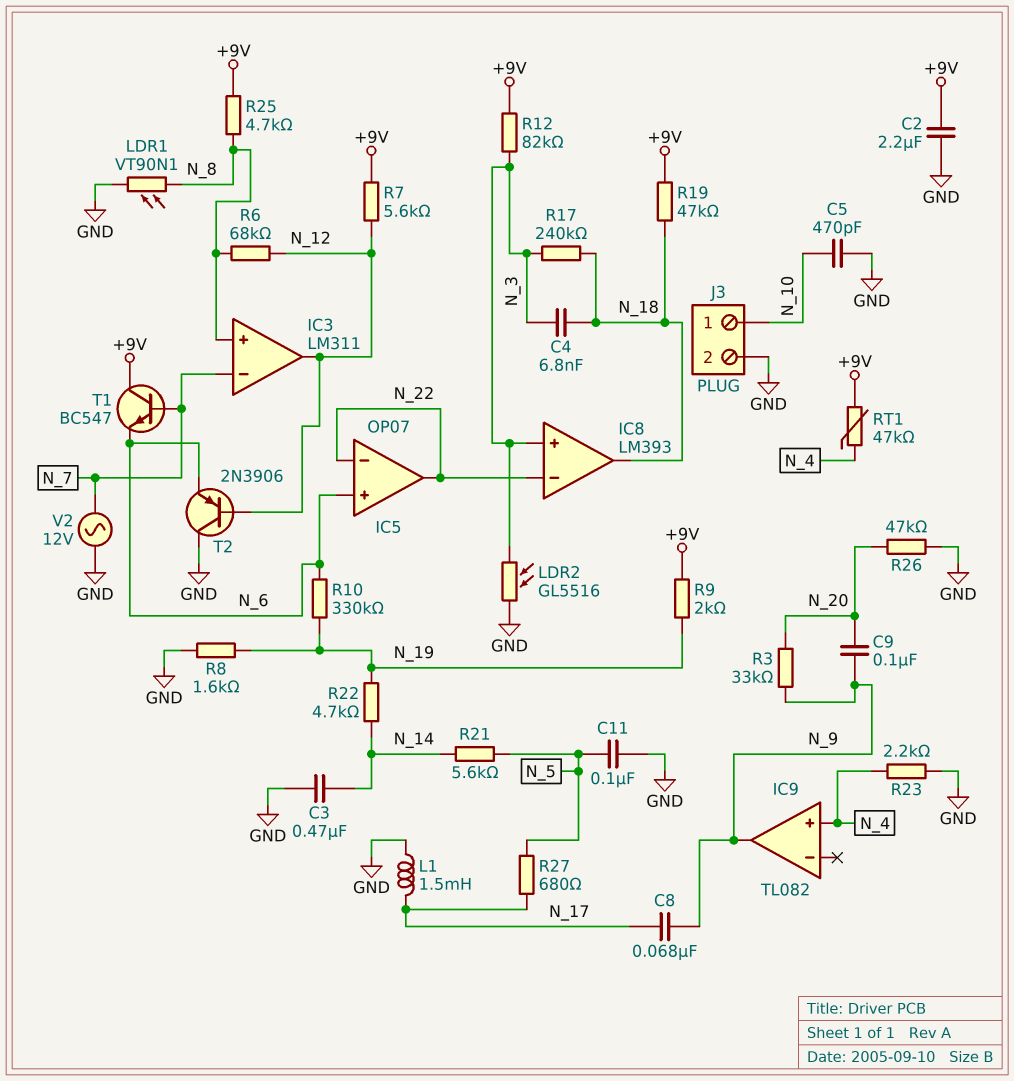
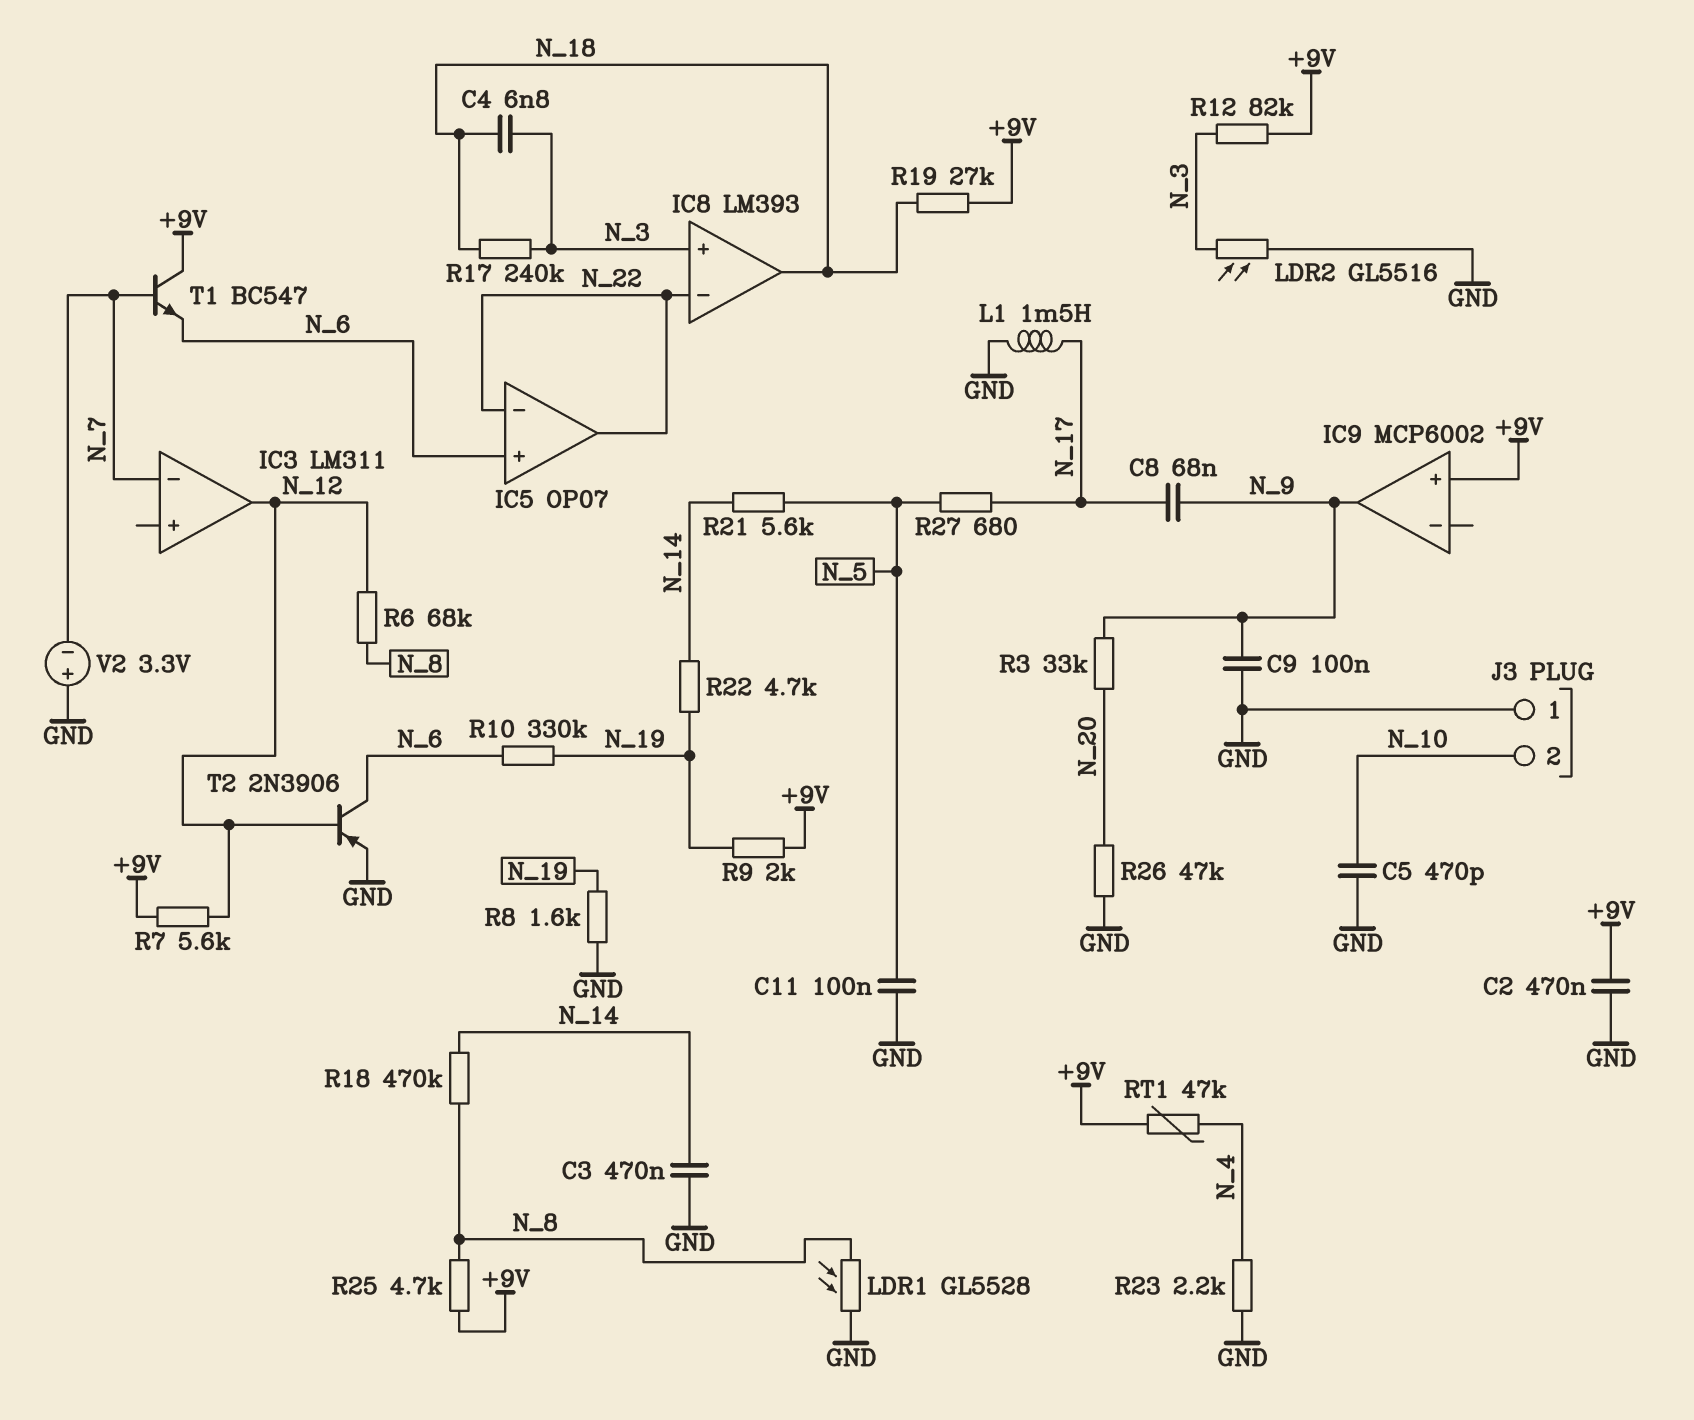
C2: 2.2uF (+9V, GND) -> 470nF (+9V, GND)
C9: 100nF (N_9, N_20) -> 100nF (GND, N_9)
IC3 pin in+: N_8 -> none
IC9: TL082 -> MCP6002
IC9 pin in+: N_4 -> +9V
J3 pin 1: N_10 -> GND
J3 pin 2: GND -> N_10
LDR1: VT90N1 (GND, N_8) -> GL5528 (GND, N_8)
R18: none -> 470k (N_8, N_14)
R19: 47k (+9V, N_18) -> 27k (+9V, N_18)
T2: PNP 2N3906 (B N_12, C GND, E N_6) -> PNP 2N3906 (B N_12, C N_6, E GND)
V2: AC 12V (GND, N_7) -> 3.3V (plus GND, minus N_7)

